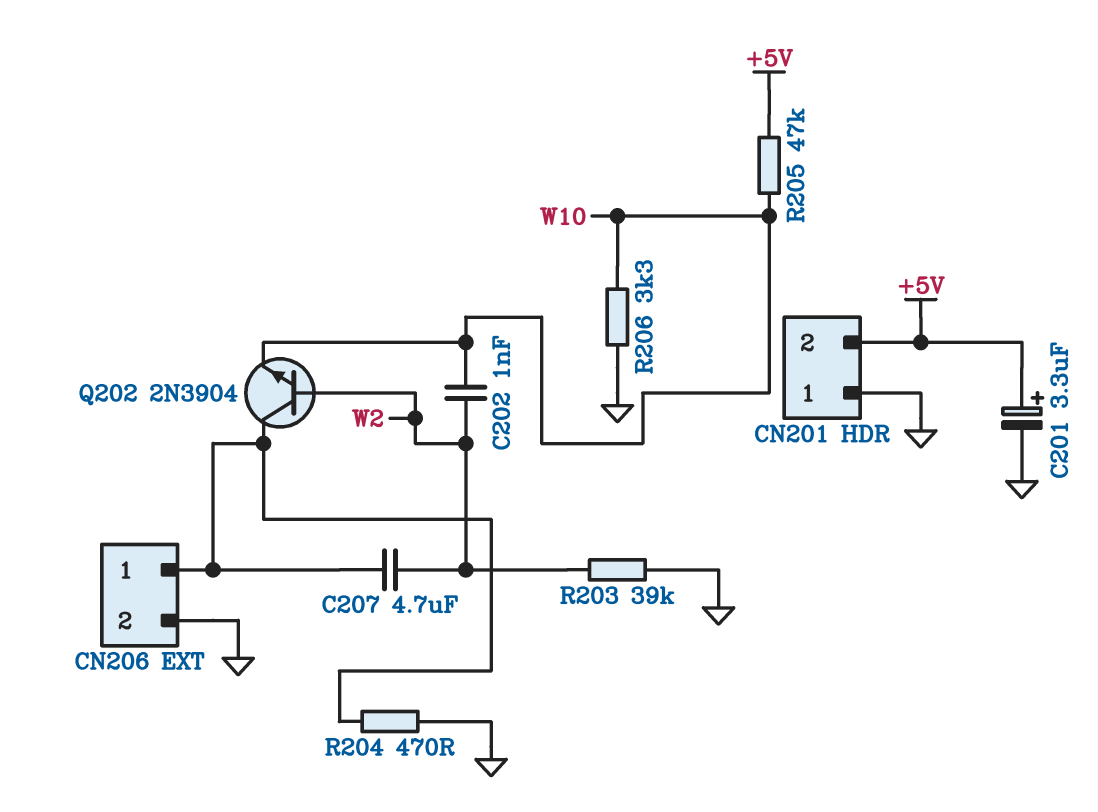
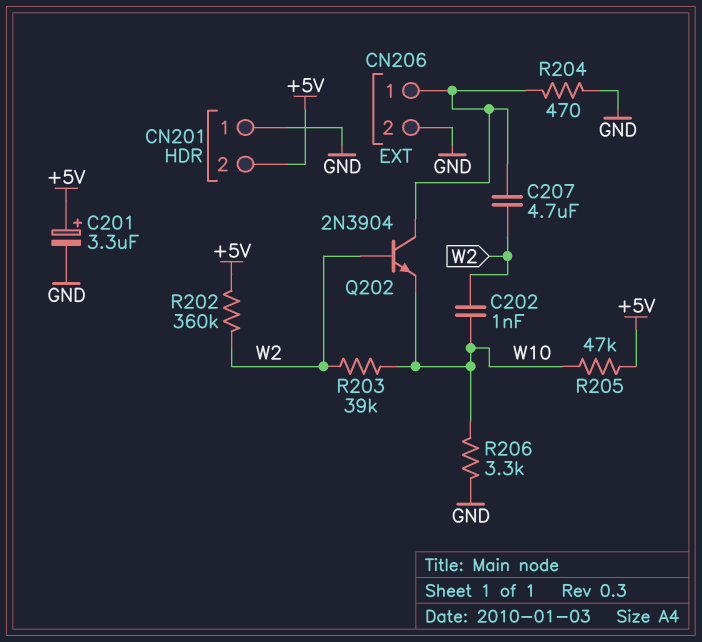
R202: none -> 360k (+5V, W2)
R203: 39k (GND, W2) -> 39k (W2, W10)

